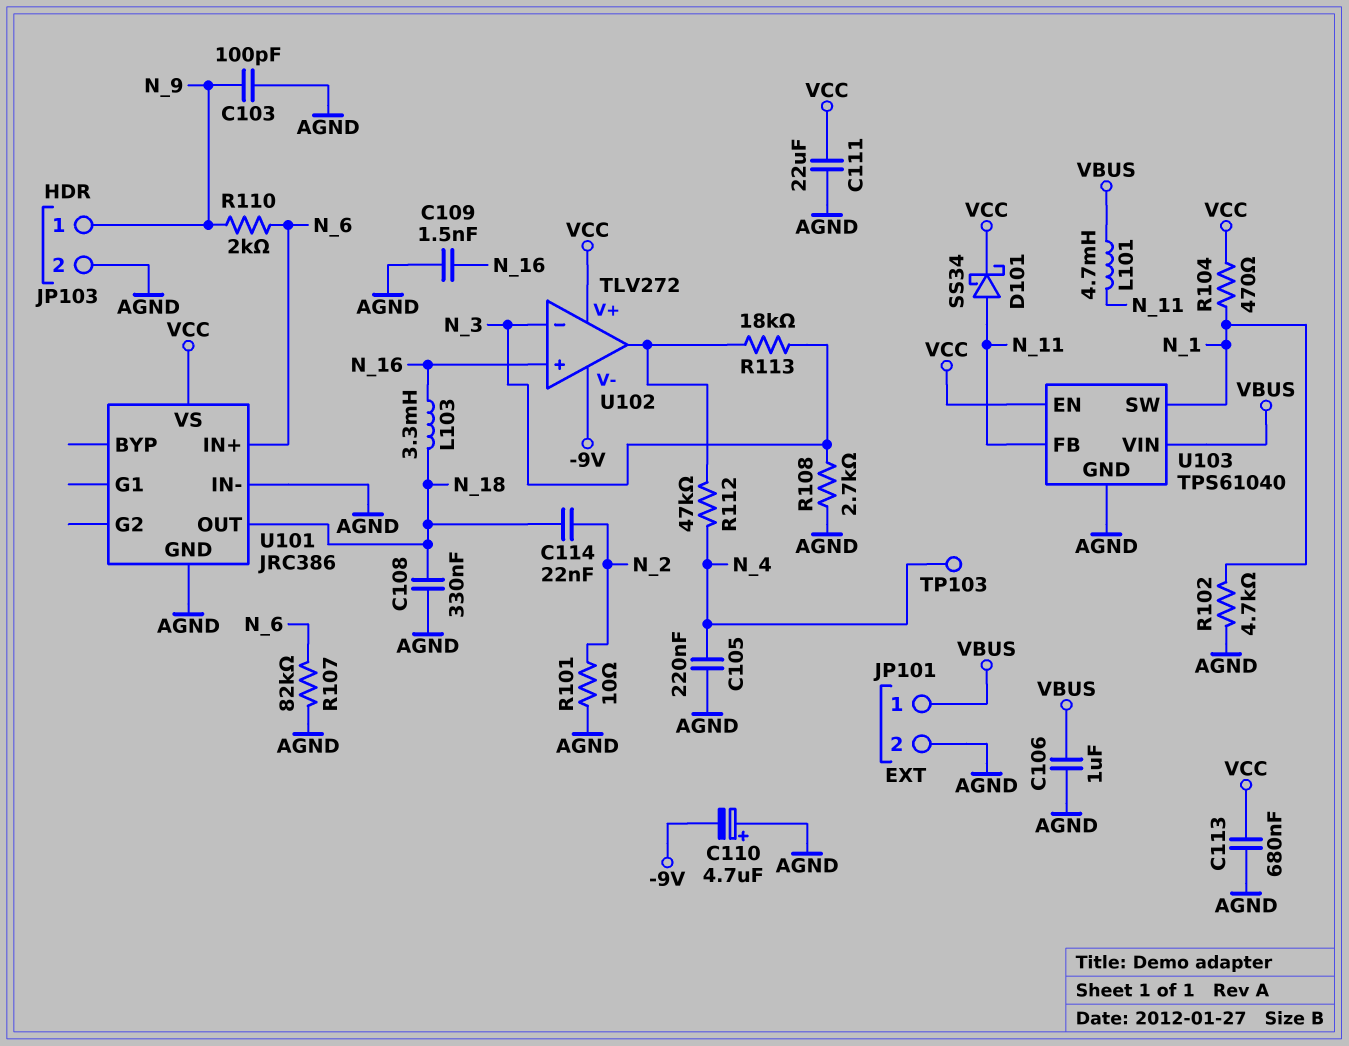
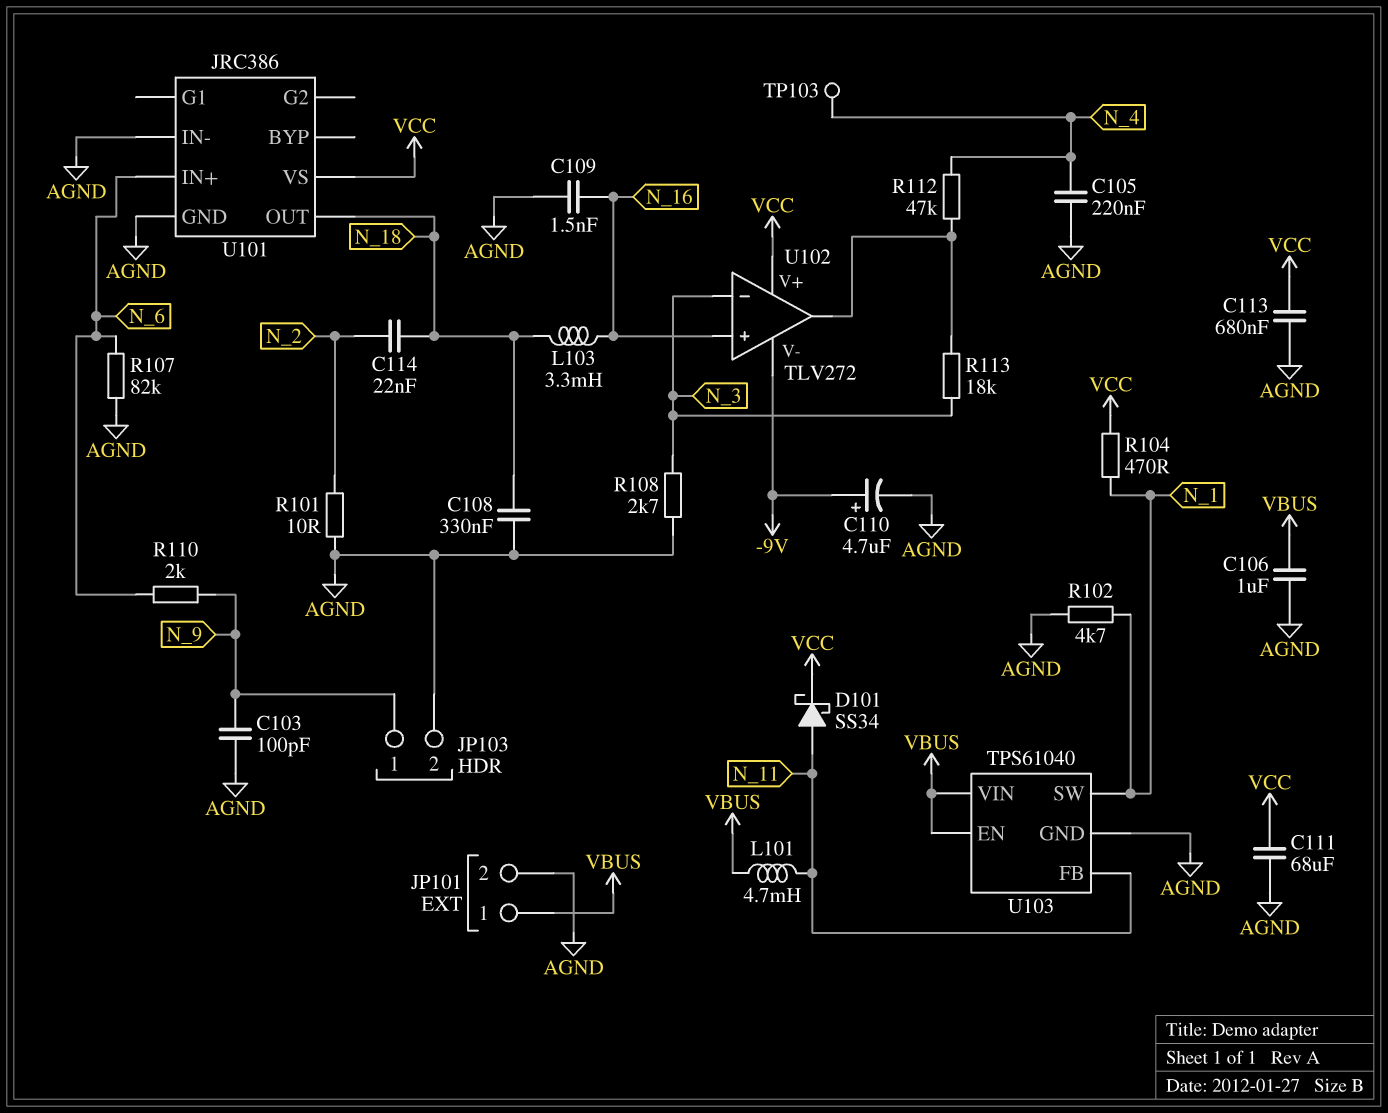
C110: 4.7uF (plus AGND, minus -9V) -> 4.7uF (plus -9V, minus AGND)
C111: 22uF (AGND, VCC) -> 68uF (AGND, VCC)
U103 pin EN: VCC -> VBUS

